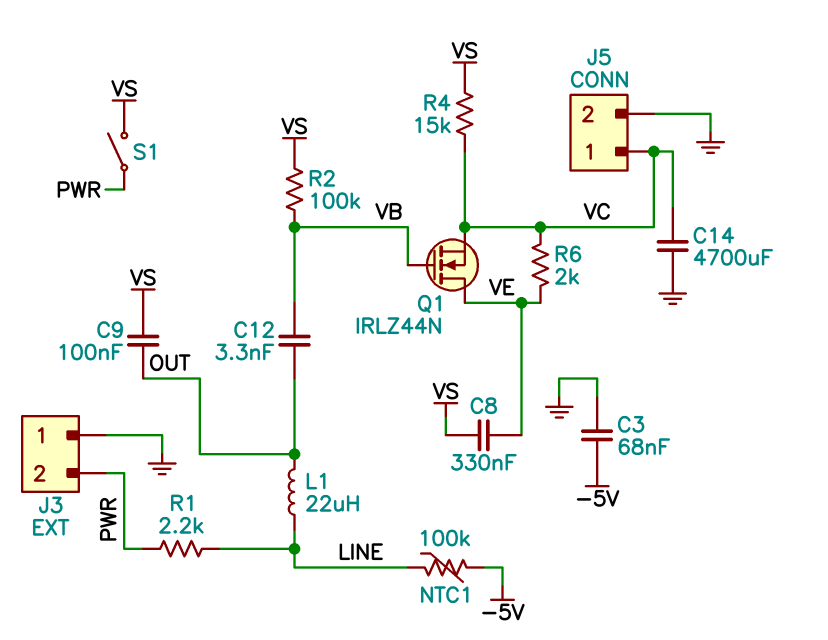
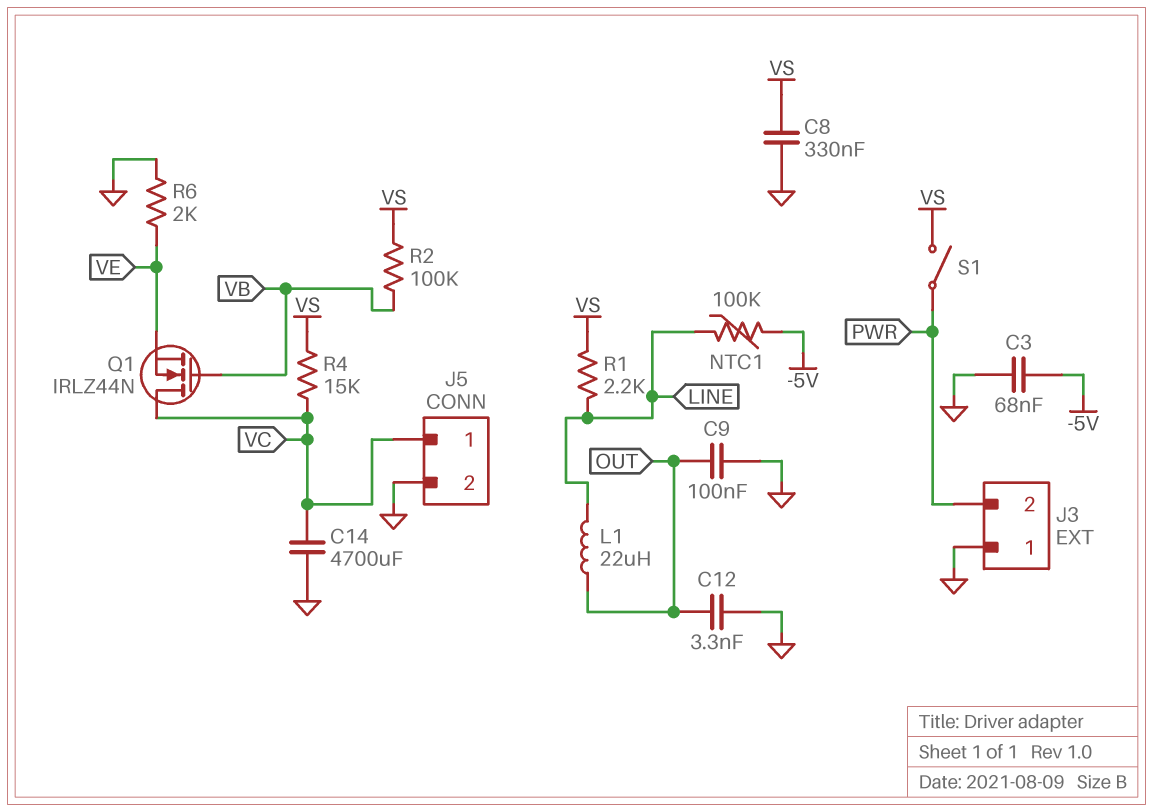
C8: 330nF (VE, VS) -> 330nF (GND, VS)
C9: 100nF (OUT, VS) -> 100nF (GND, OUT)
C12: 3.3nF (OUT, VB) -> 3.3nF (GND, OUT)
Q1: NMOS IRLZ44N (G VB, D VE, S VC) -> NMOS IRLZ44N (G VB, D VC, S VE)
R1: 2.2k (LINE, PWR) -> 2.2k (LINE, VS)
R6: 2k (VC, VE) -> 2k (GND, VE)

